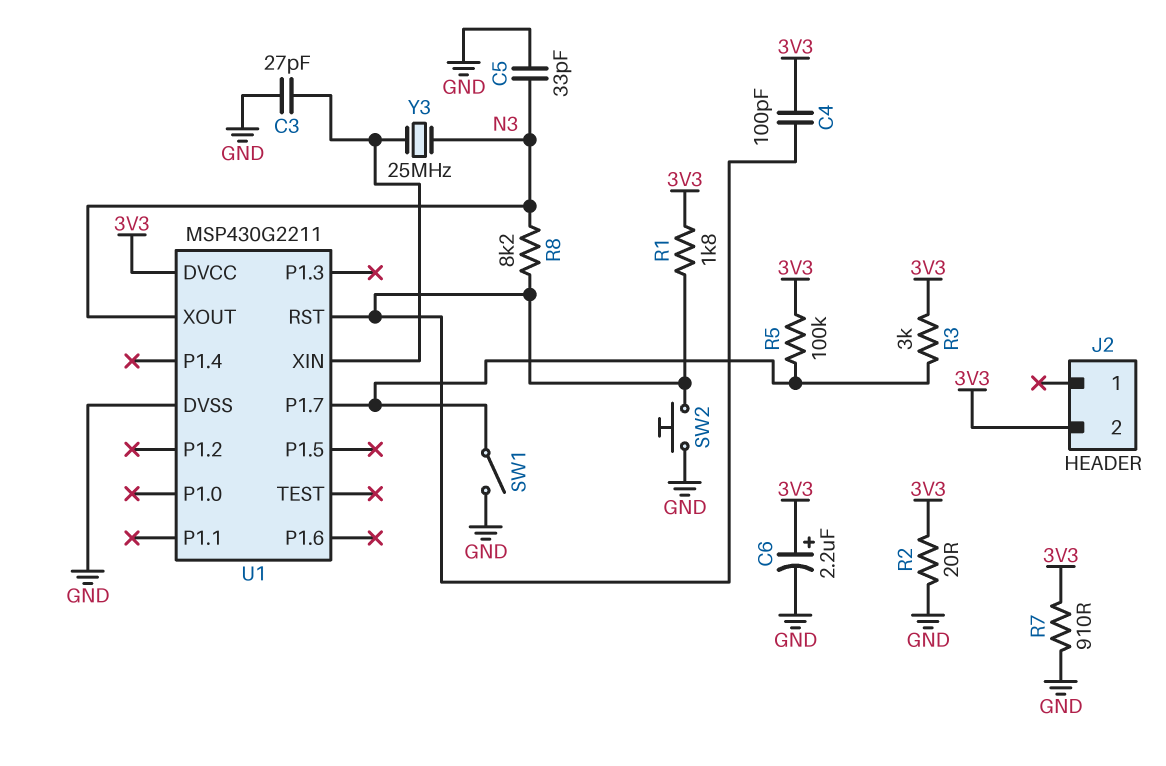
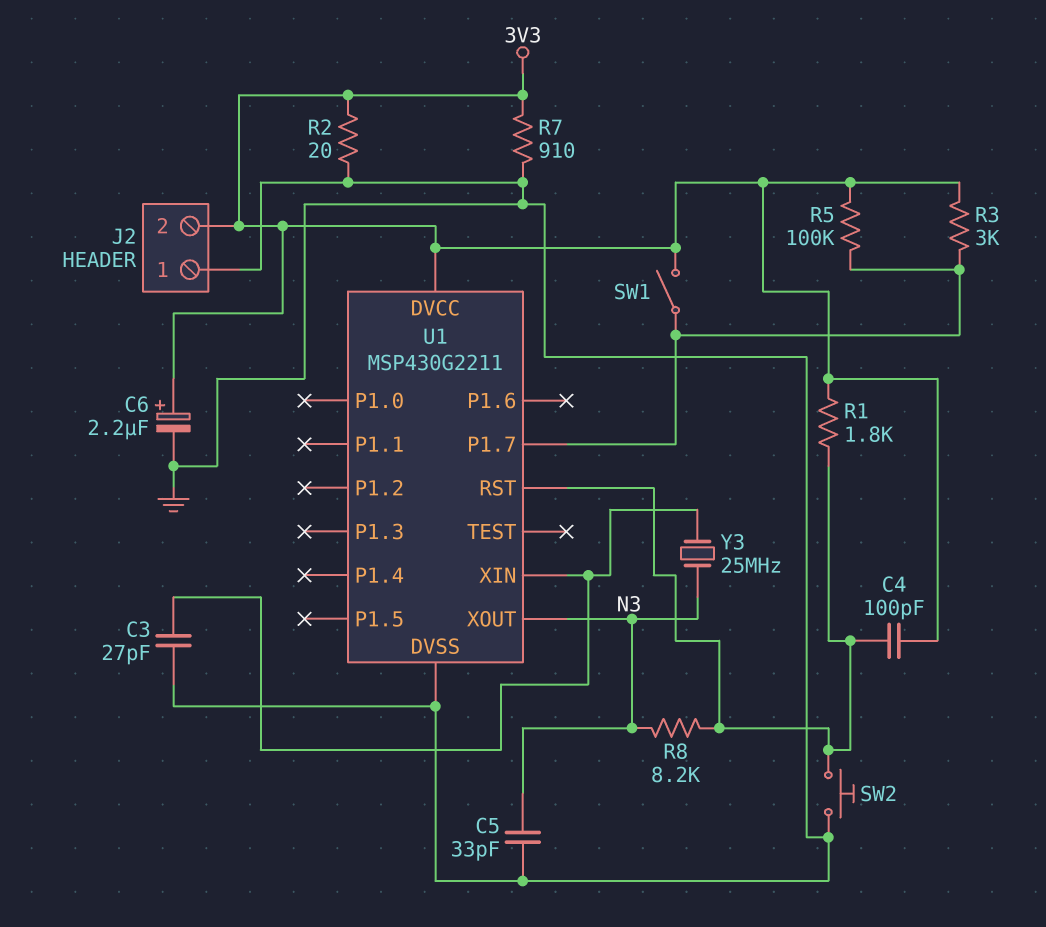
J2 pin 1: none -> GND
SW1: switch (GND, U1/P1.7) -> switch (3V3, U1/P1.7)

